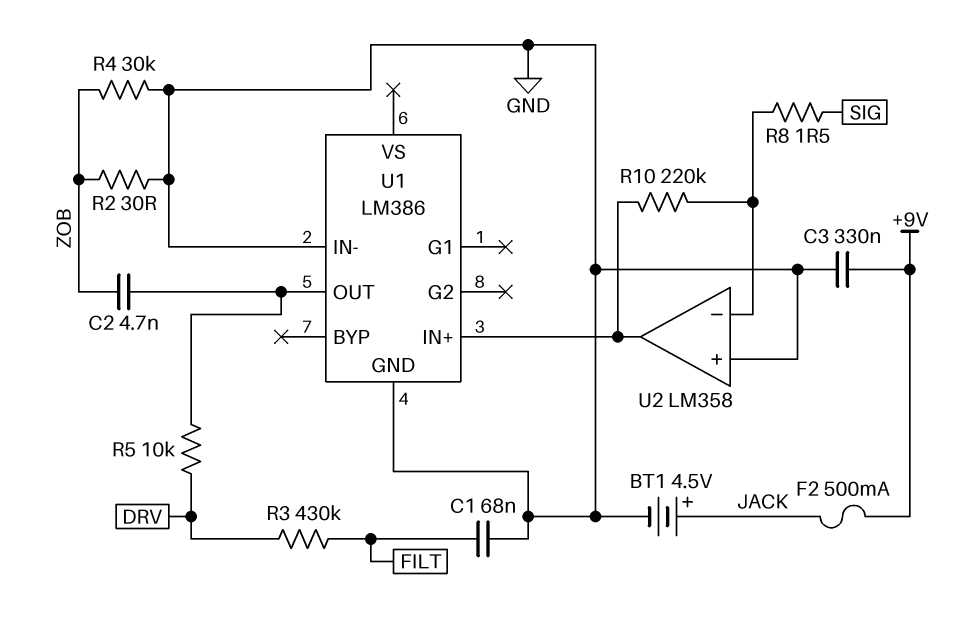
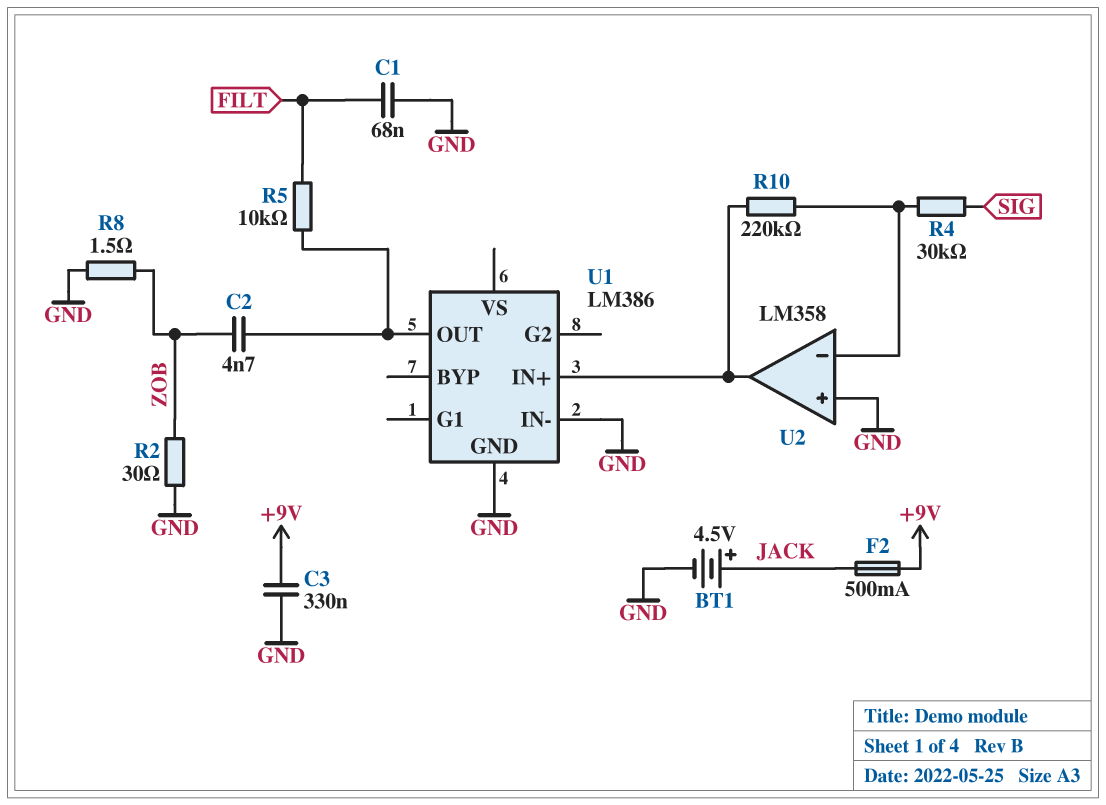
R3: 430k (DRV, FILT) -> none
R4: 30k (GND, ZOB) -> 30k (SIG, U2/in-)
R5: 10k (DRV, U1/OUT) -> 10k (FILT, U1/OUT)
R8: 1.5 (SIG, U2/in-) -> 1.5 (GND, ZOB)

